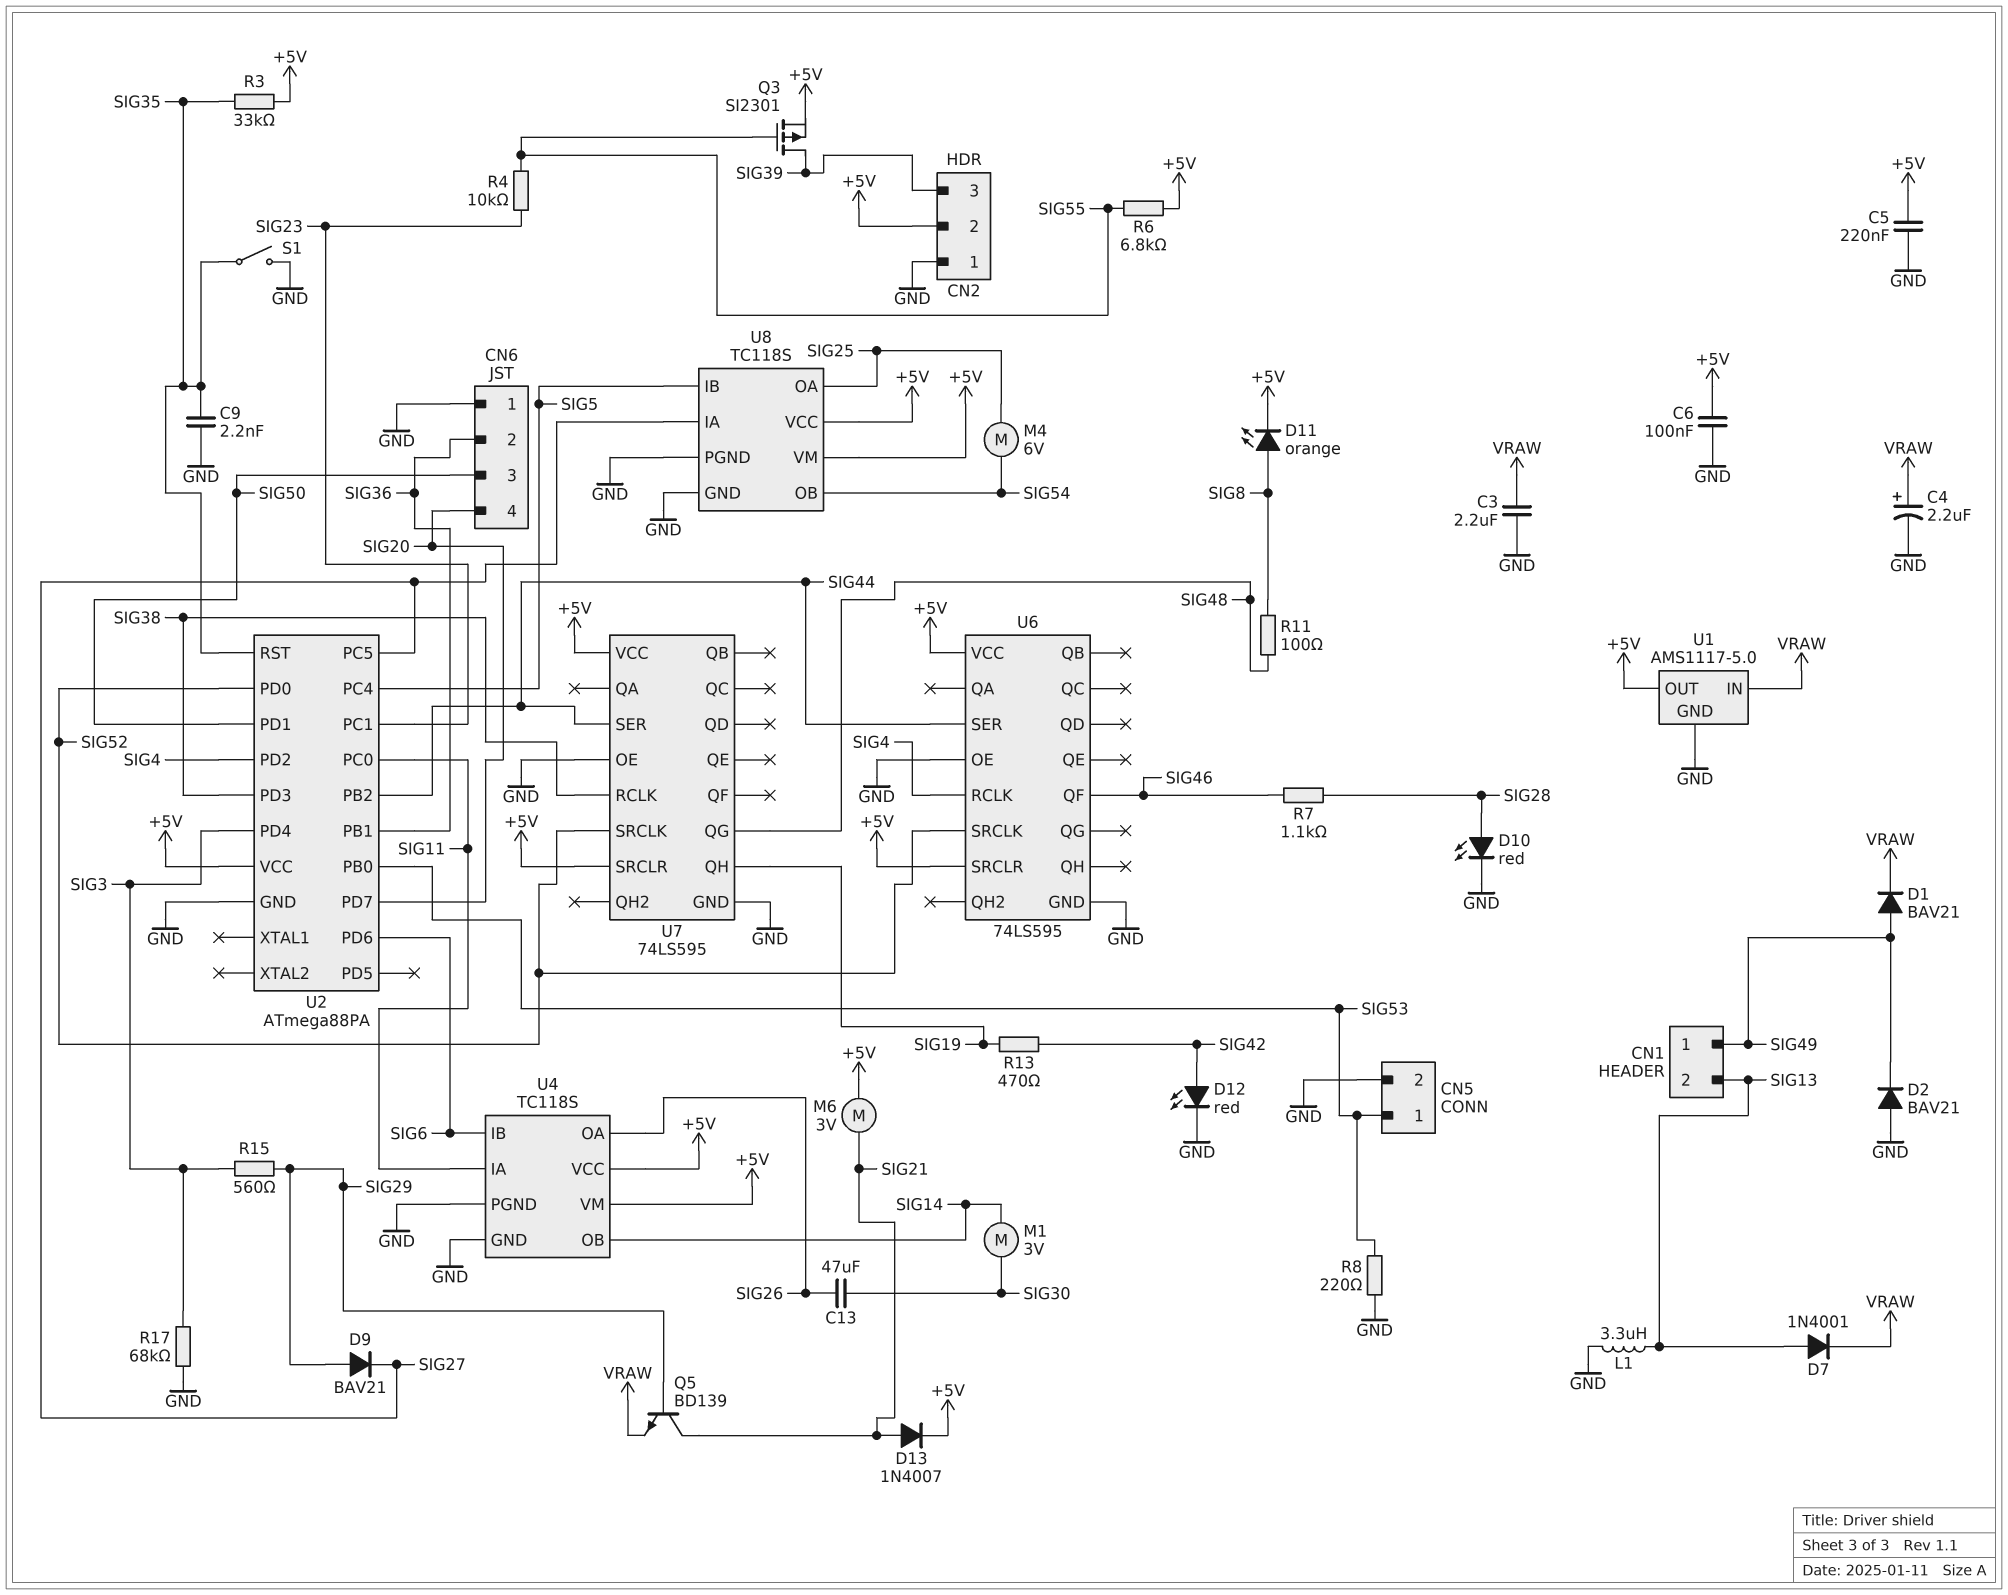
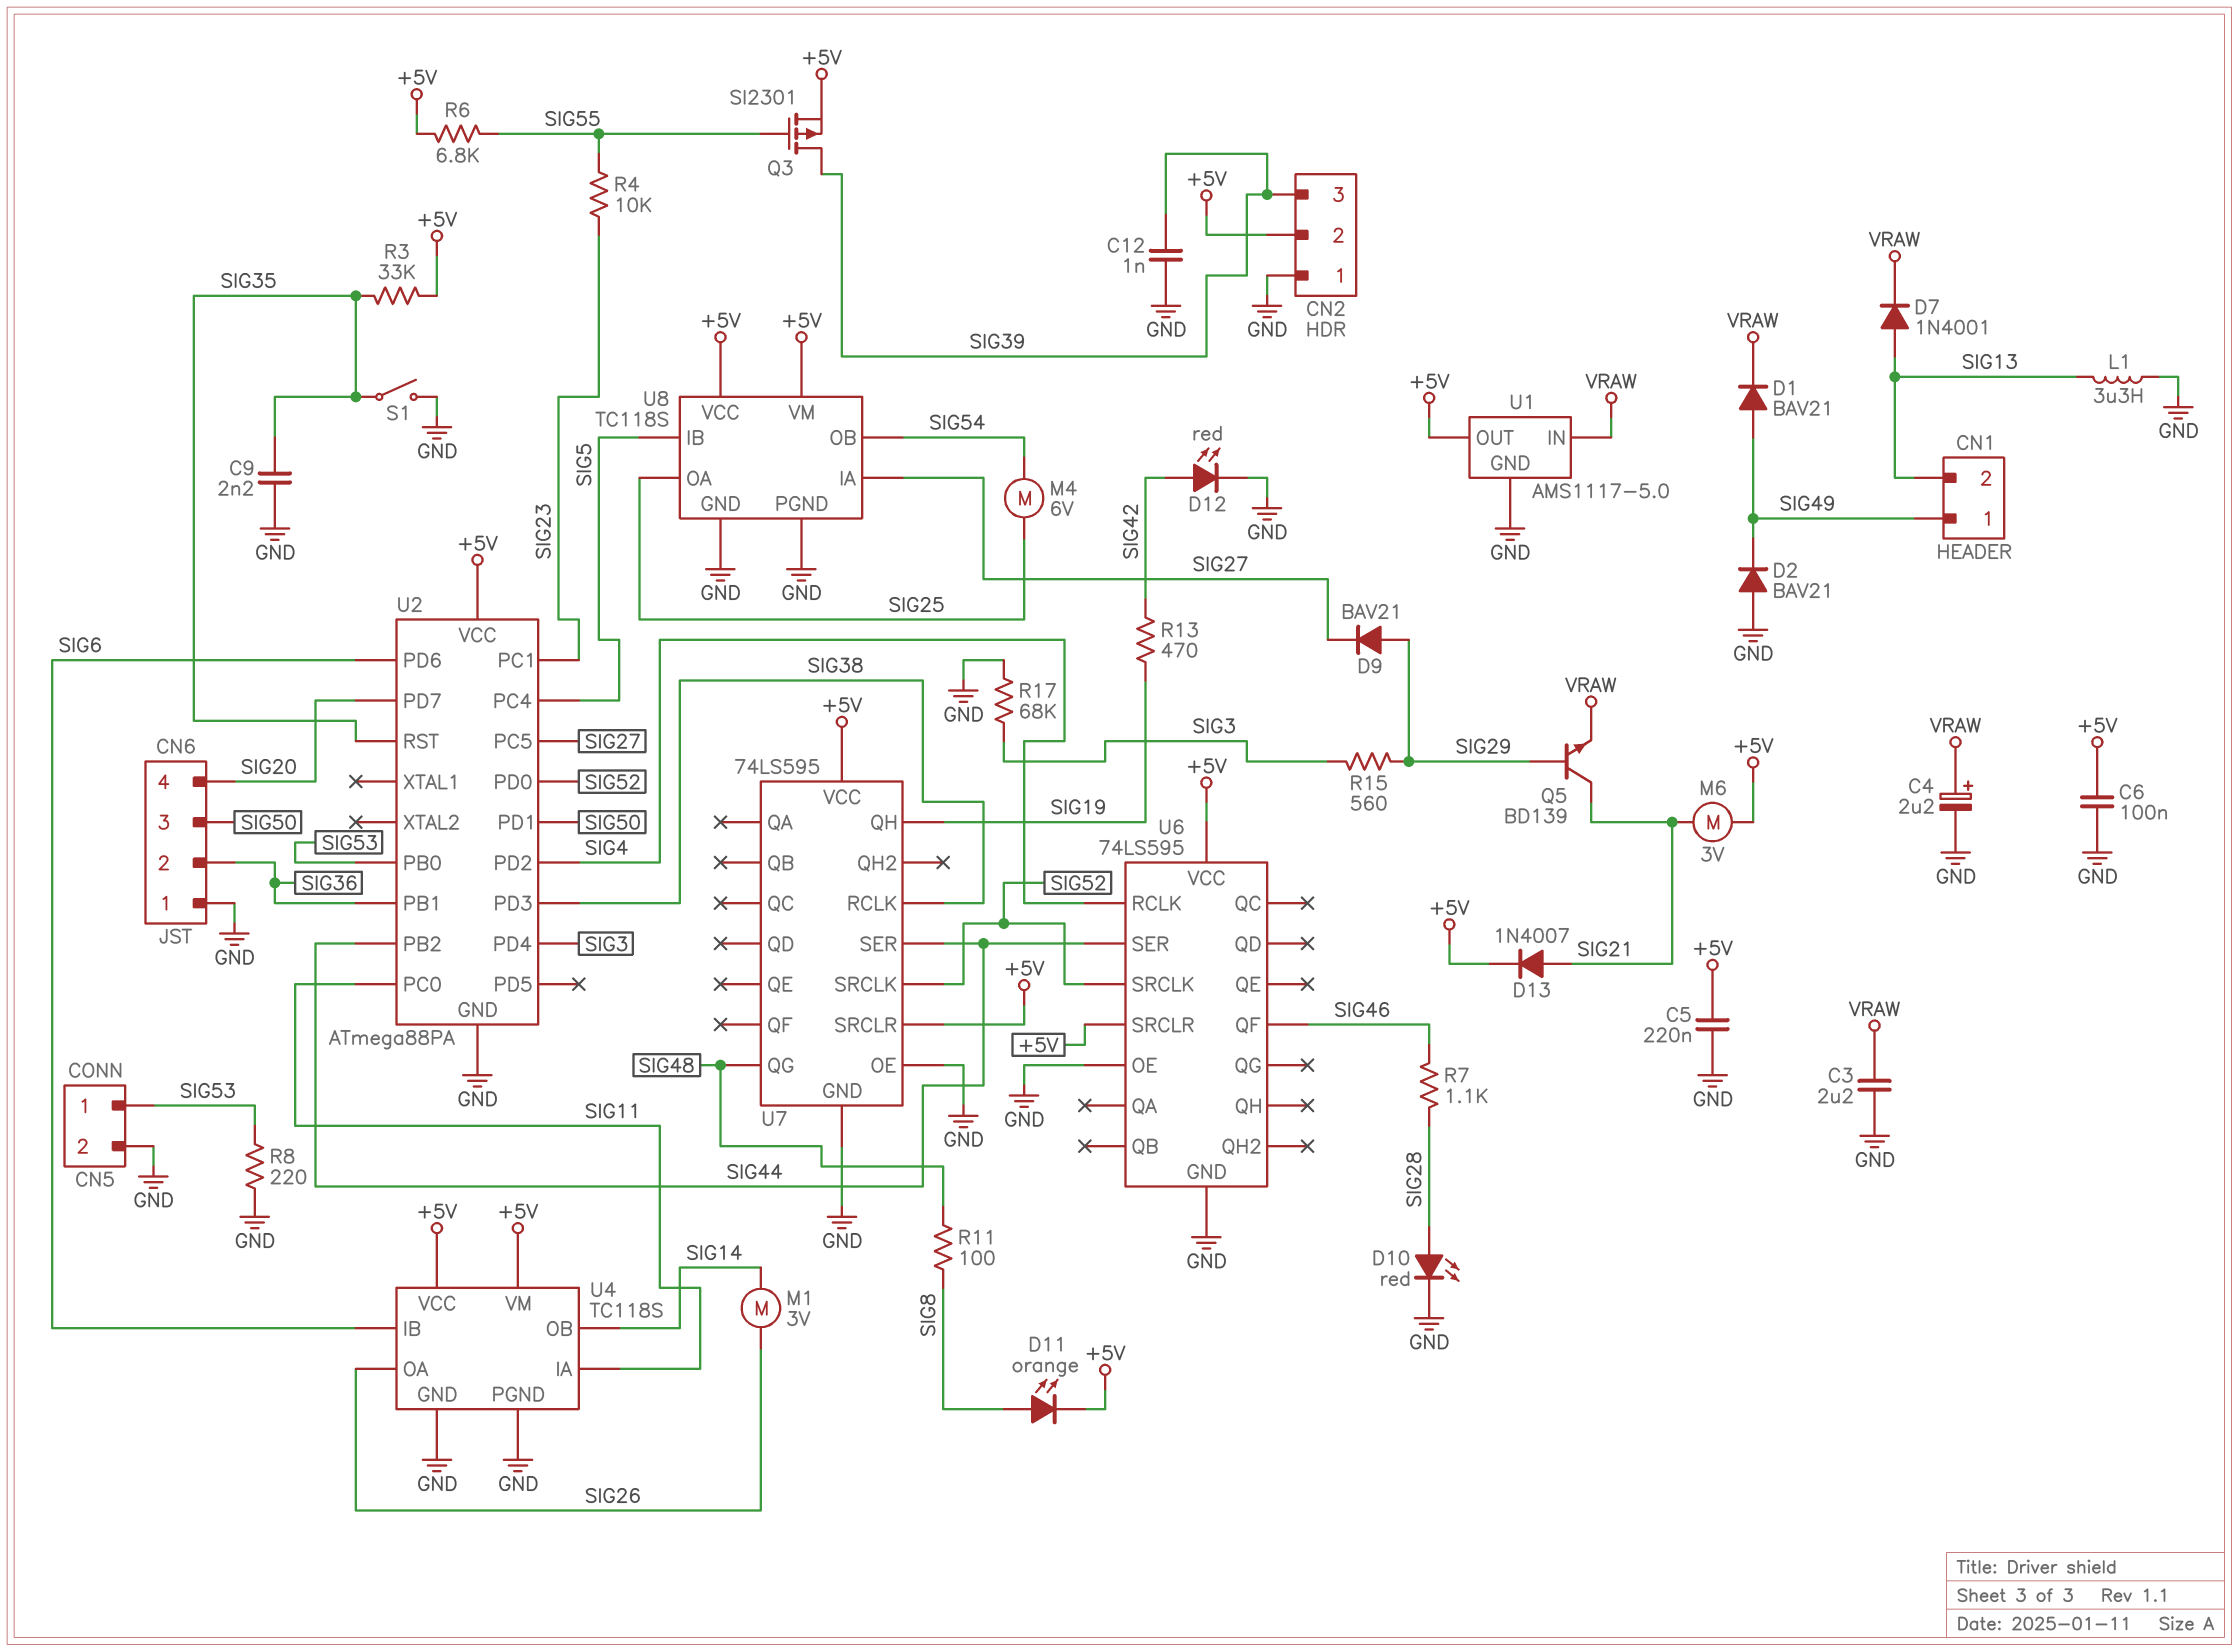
C12: none -> 1nF (GND, SIG39)
C13: 47uF (SIG26, SIG30) -> none
M1: motor 3V (SIG14, SIG30) -> motor 3V (SIG14, SIG26)

